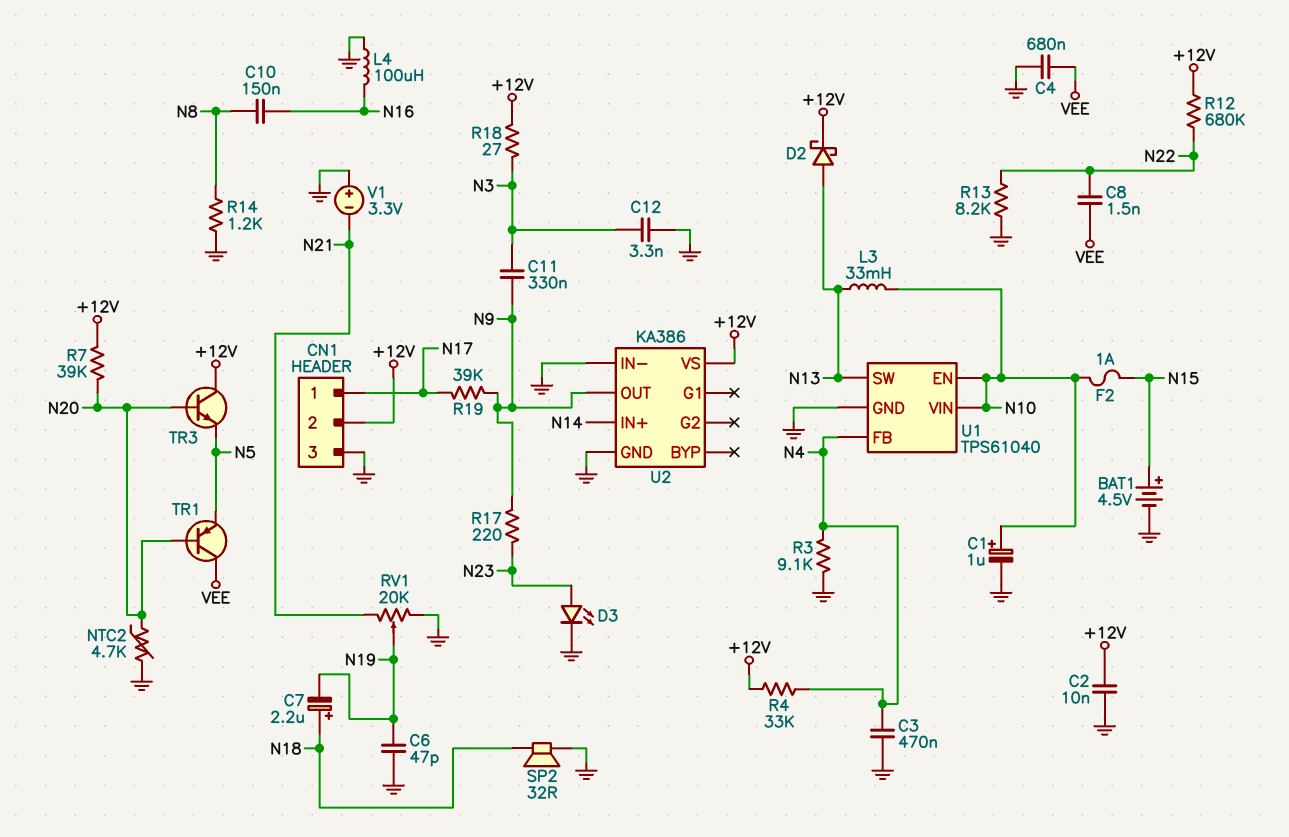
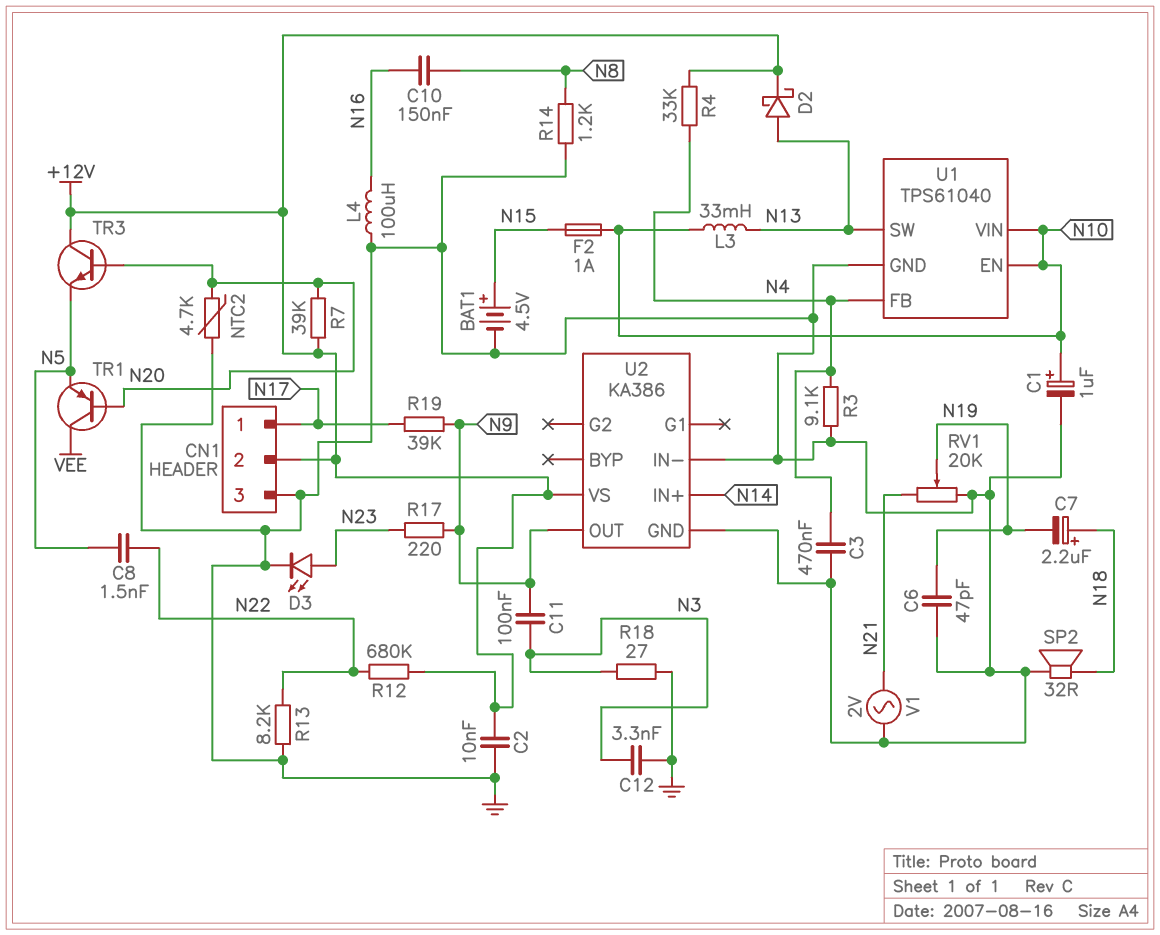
C4: 680nF (GND, VEE) -> none
C8: 1.5nF (N22, VEE) -> 1.5nF (N5, N22)
C11: 330nF (N3, N9) -> 100nF (N3, N9)
R18: 27 (+12V, N3) -> 27 (GND, N3)
V1: 3.3V (plus GND, minus N21) -> AC 2V (GND, N21)

